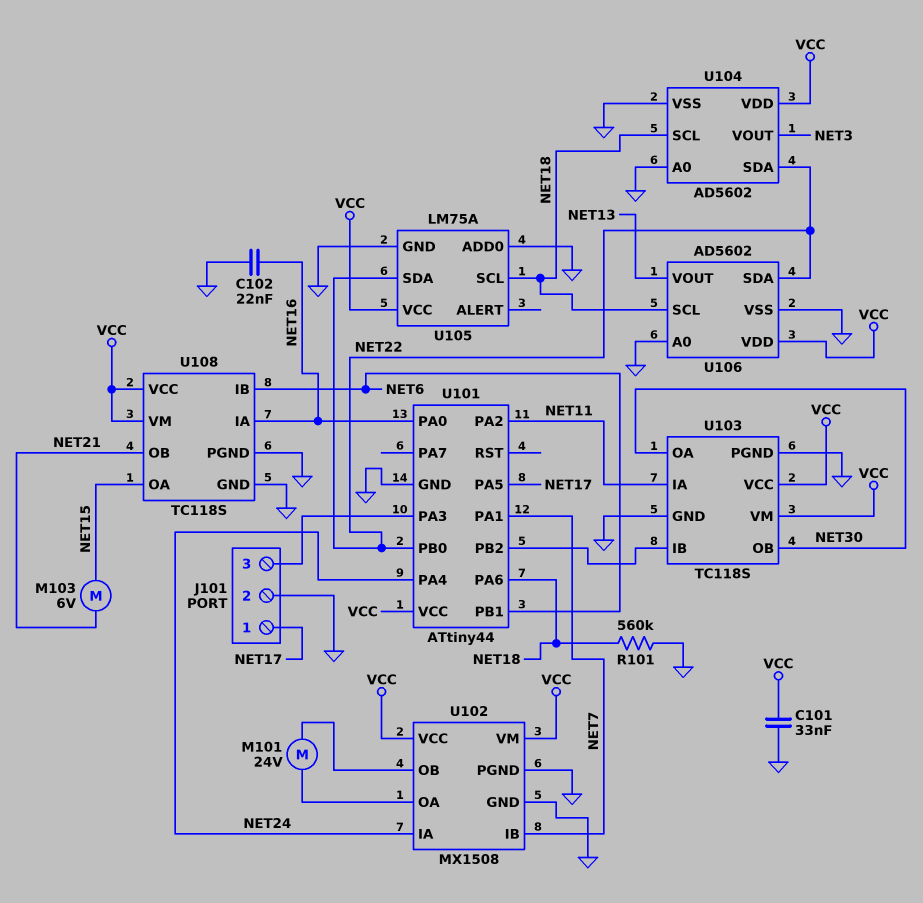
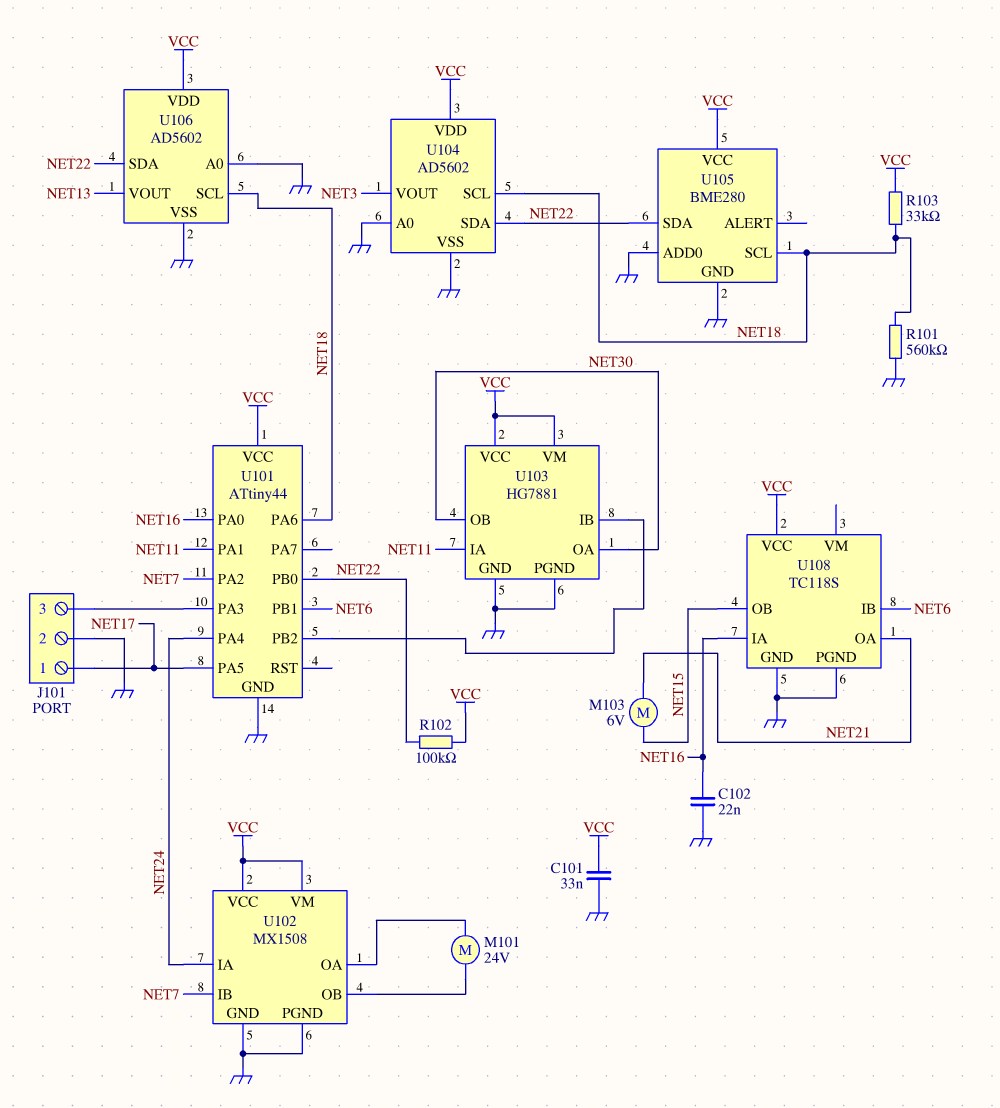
R102: none -> 100k (NET22, VCC)
R103: none -> 33k (NET18, VCC)
U101 pin PA1: NET7 -> NET11
U101 pin PA2: NET11 -> NET7
U103: TC118S -> HG7881
U105: LM75A -> BME280
U108 pin OA: NET15 -> NET21
U108 pin OB: NET21 -> NET15
U108 pin VM: VCC -> none

